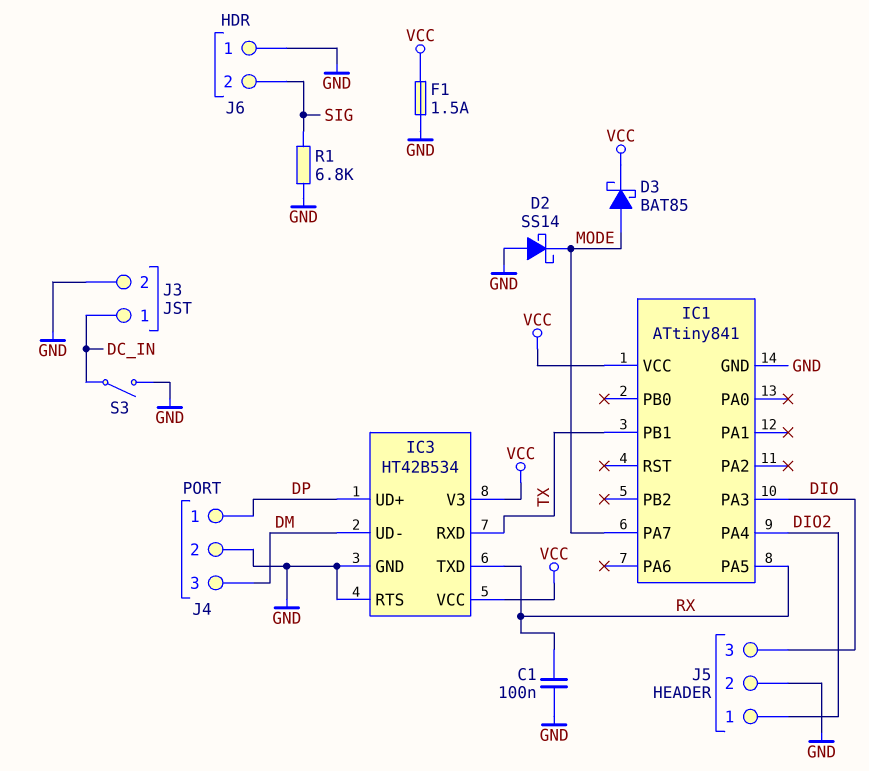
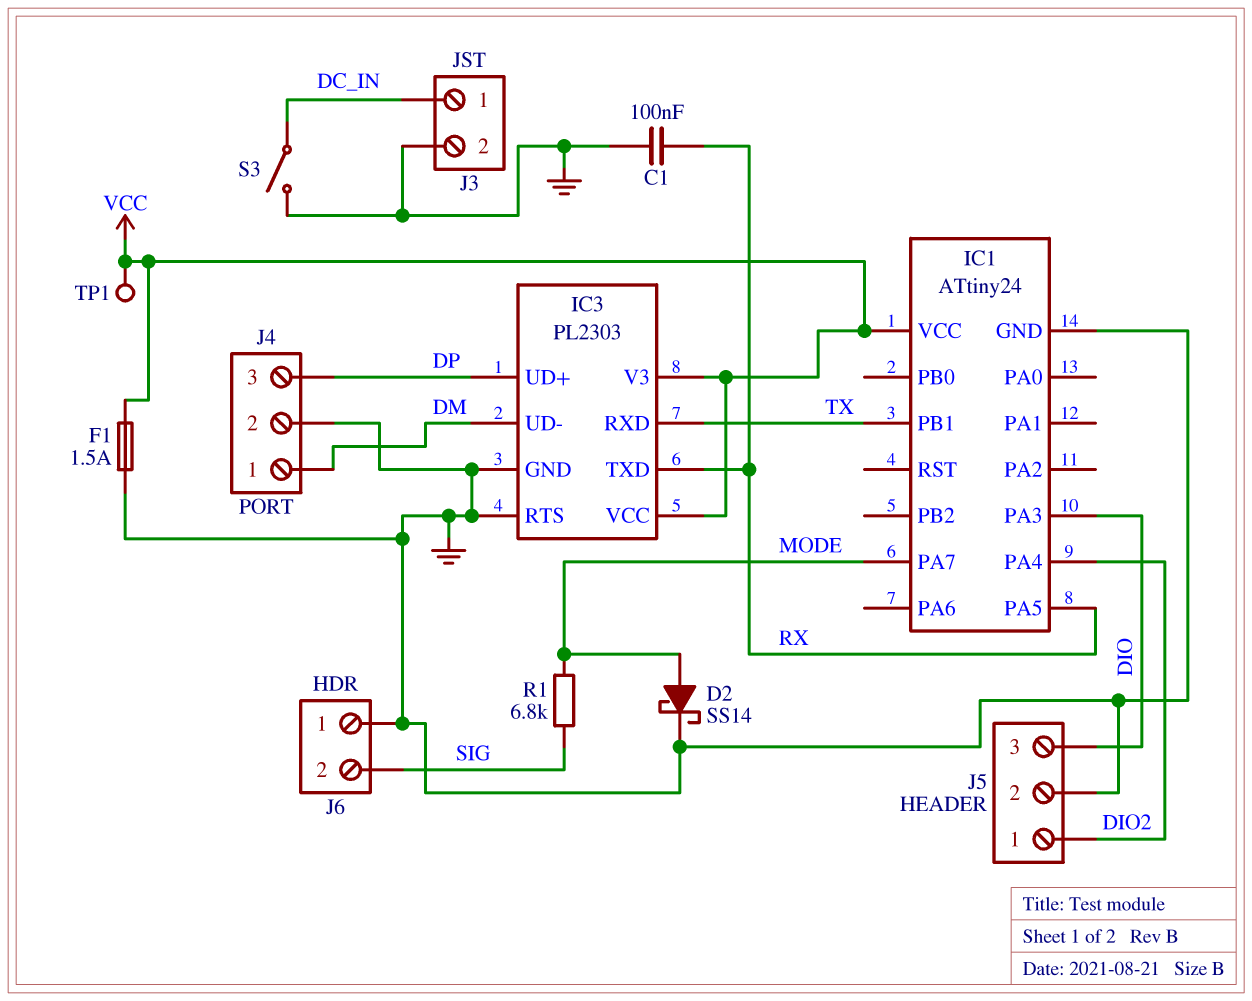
D2: schottky SS14 (A GND, K MODE) -> schottky SS14 (A MODE, K GND)
D3: schottky BAT85 (A MODE, K VCC) -> none
IC1: ATtiny841 -> ATtiny24
IC3: HT42B534 -> PL2303
J4 pin 1: DP -> DM
J4 pin 3: DM -> DP
R1: 6.8k (GND, SIG) -> 6.8k (MODE, SIG)
TP1: none -> test point (VCC)

